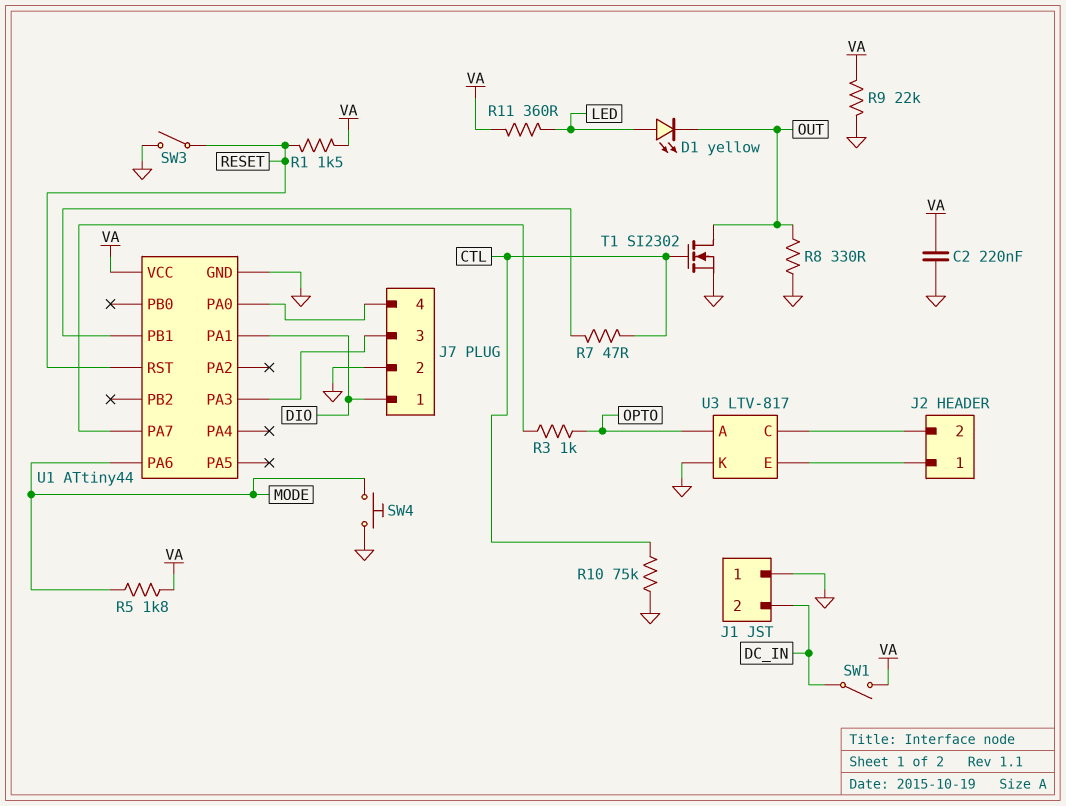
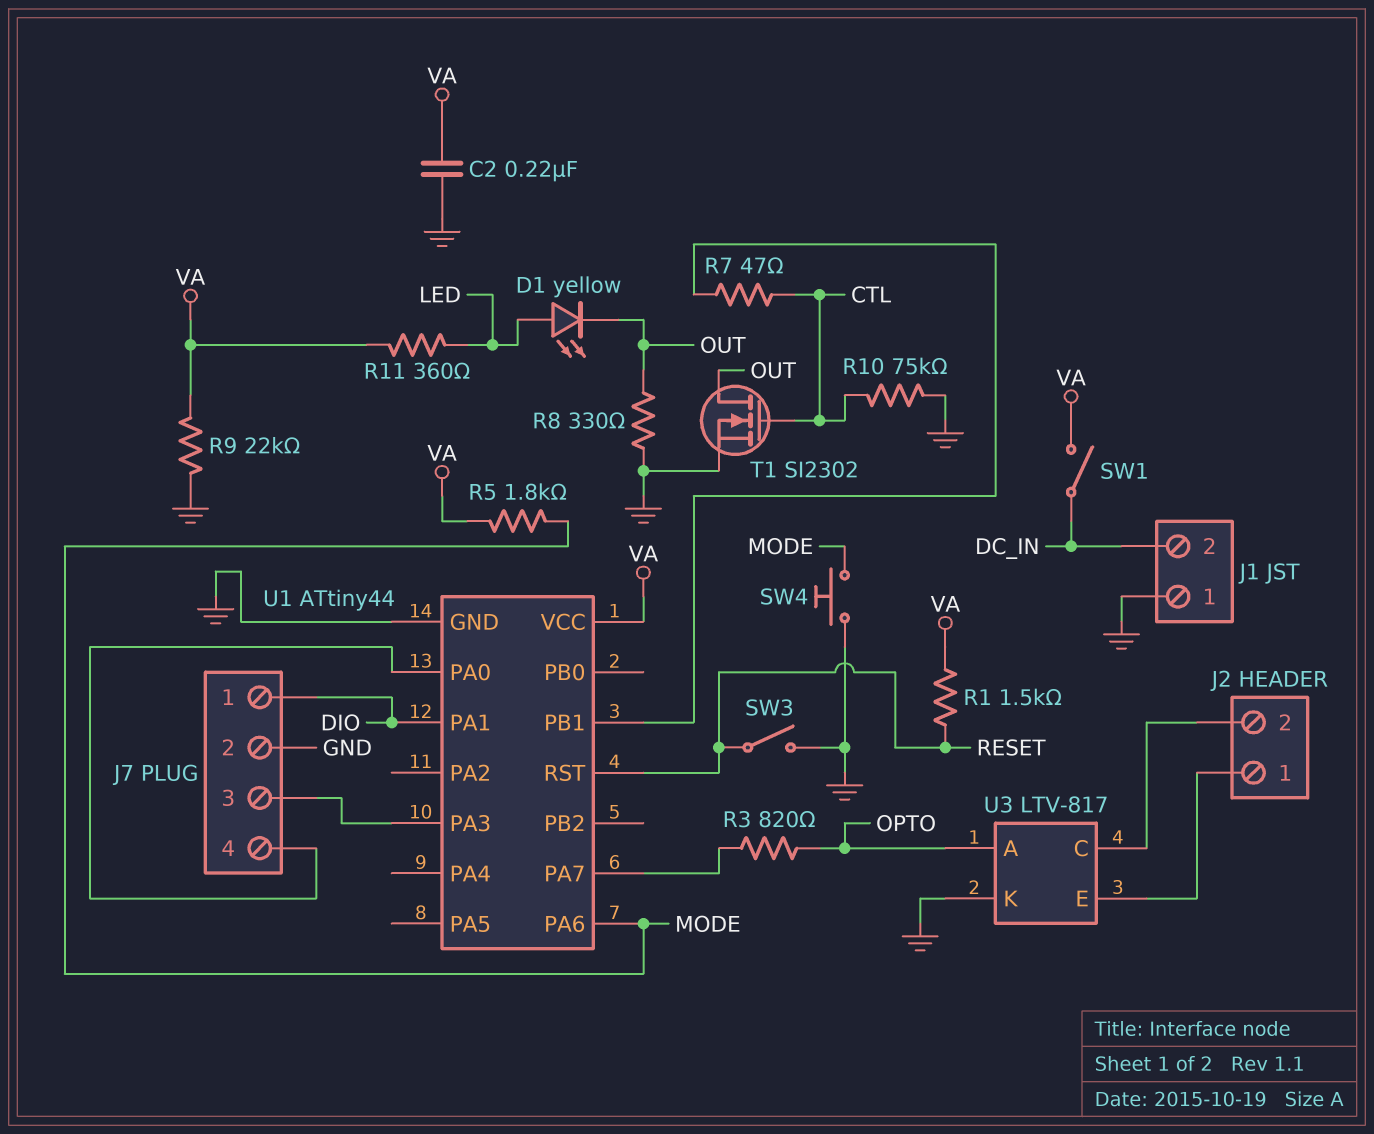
R3: 1k (OPTO, U1/PA7) -> 820 (OPTO, U1/PA7)

